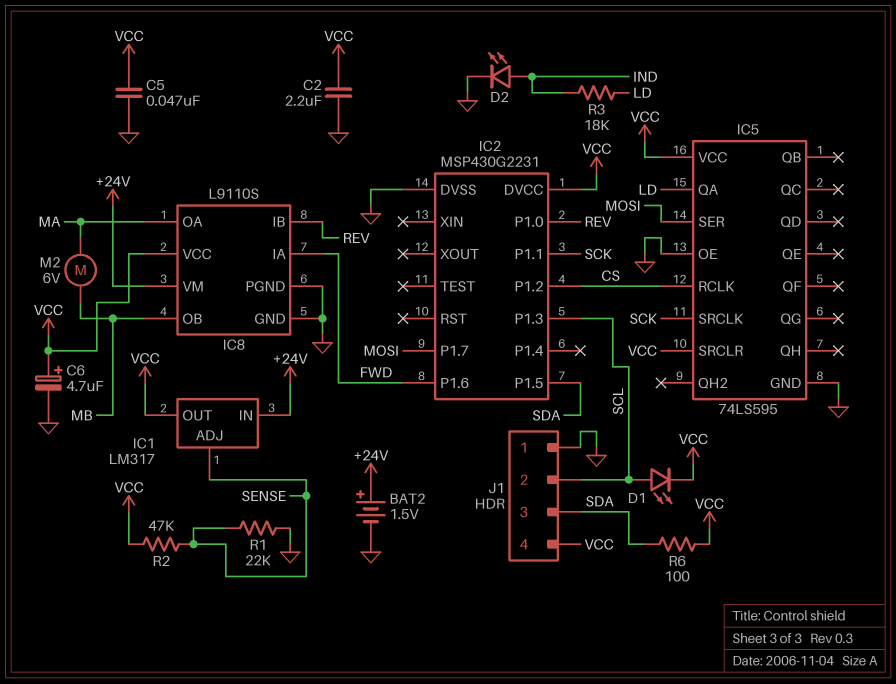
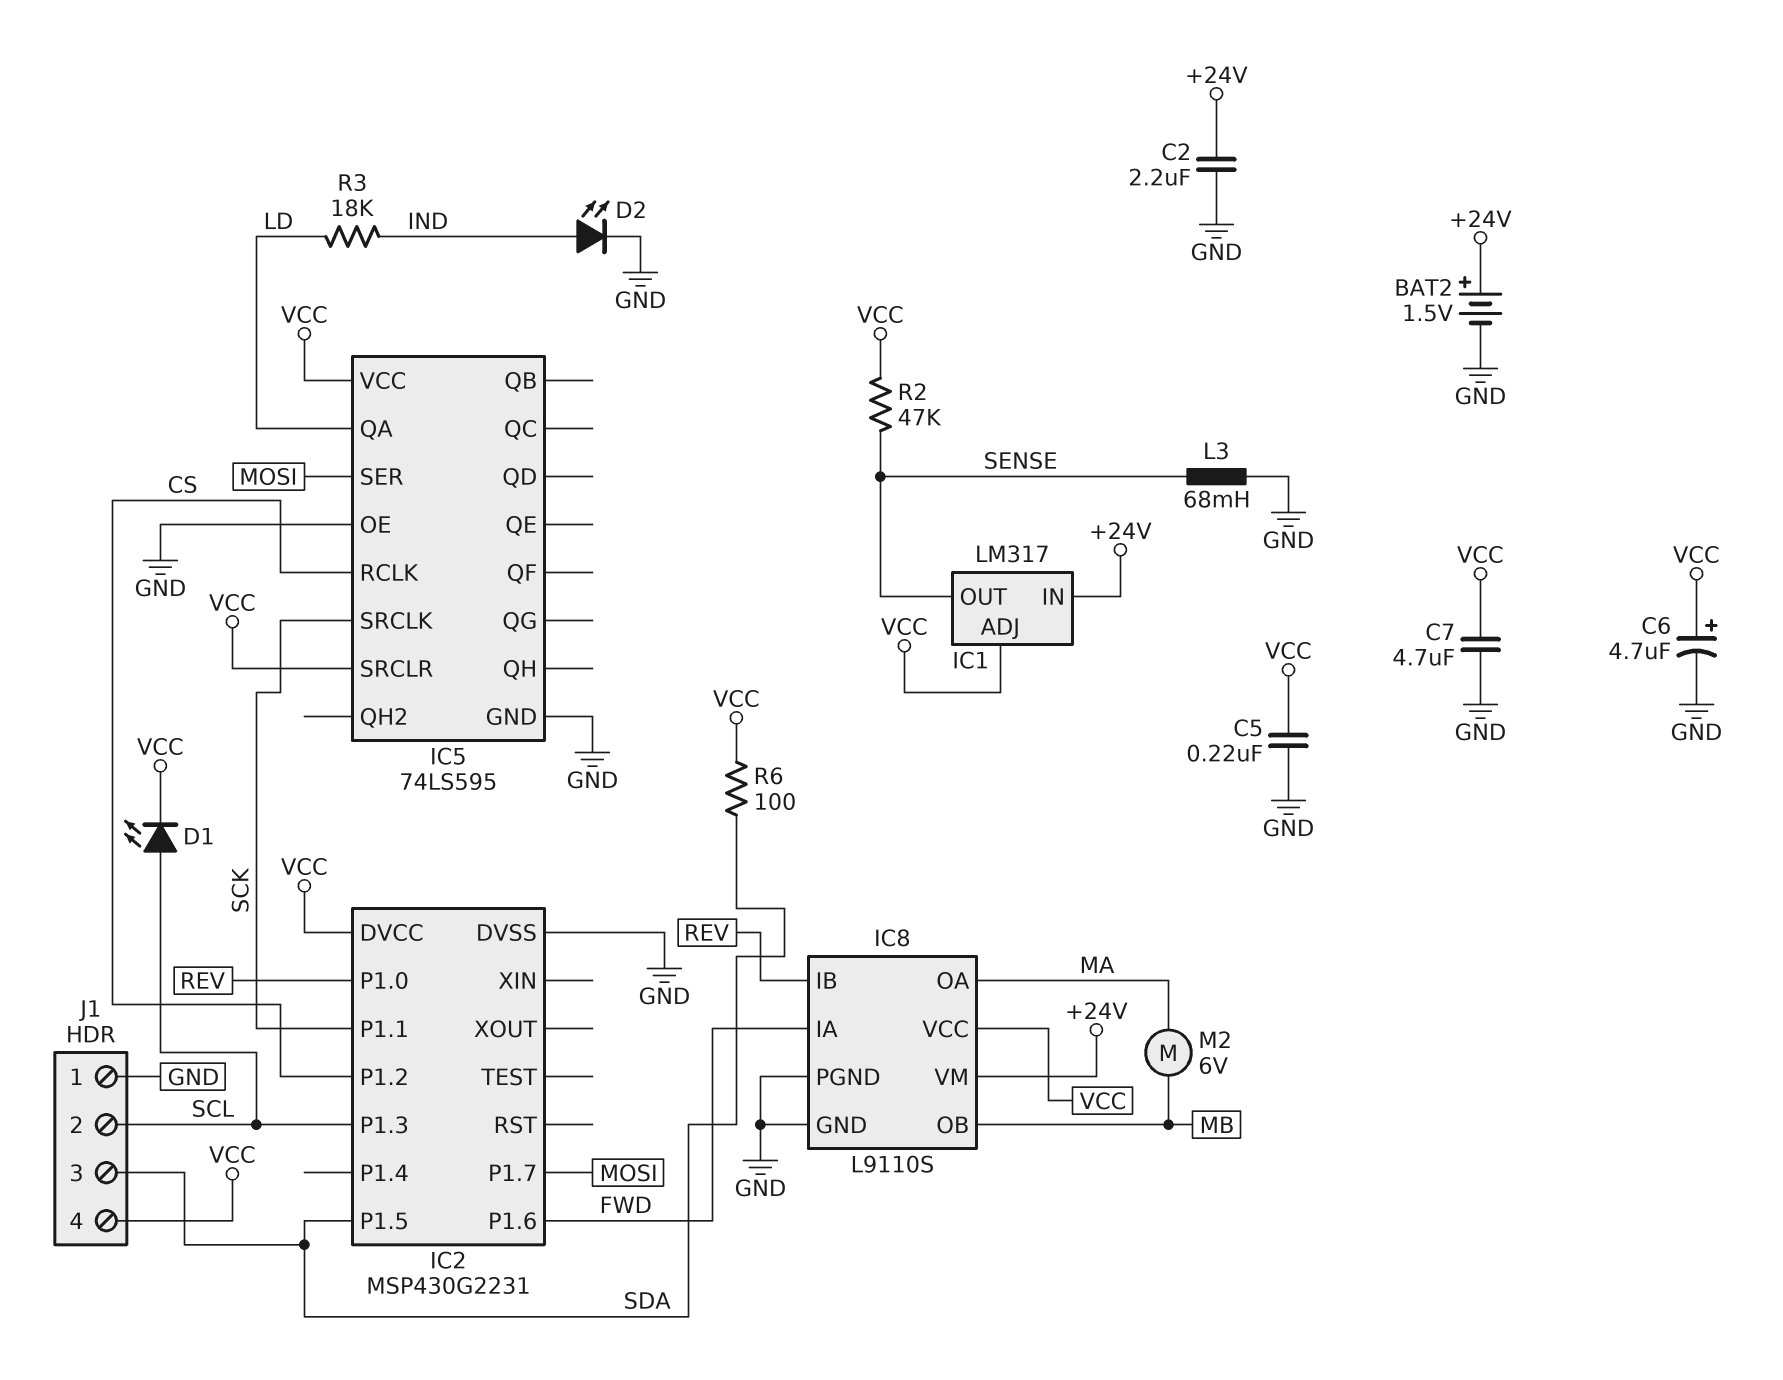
C2: 2.2uF (GND, VCC) -> 2.2uF (+24V, GND)
C5: 47nF (GND, VCC) -> 220nF (GND, VCC)
C7: none -> 4.7uF (GND, VCC)
IC1 pin ADJ: SENSE -> VCC
IC1 pin OUT: VCC -> SENSE
L3: none -> 68mH (GND, SENSE)
R1: 22k (GND, SENSE) -> none

